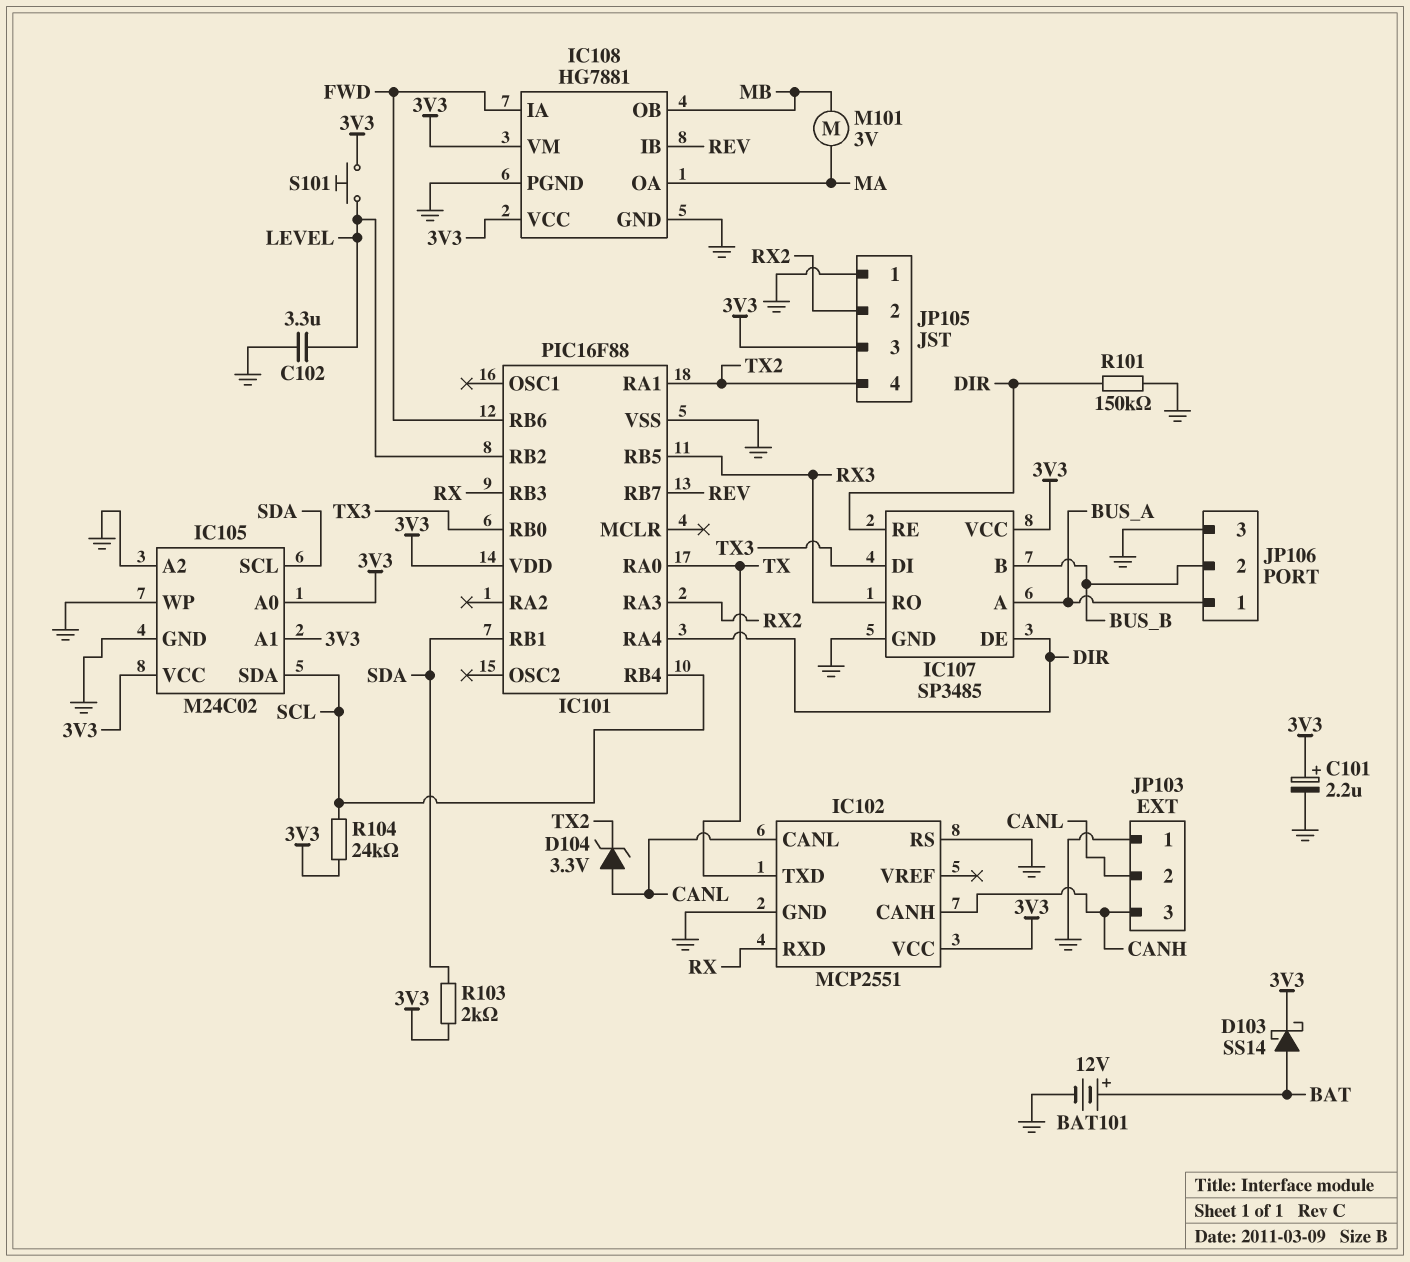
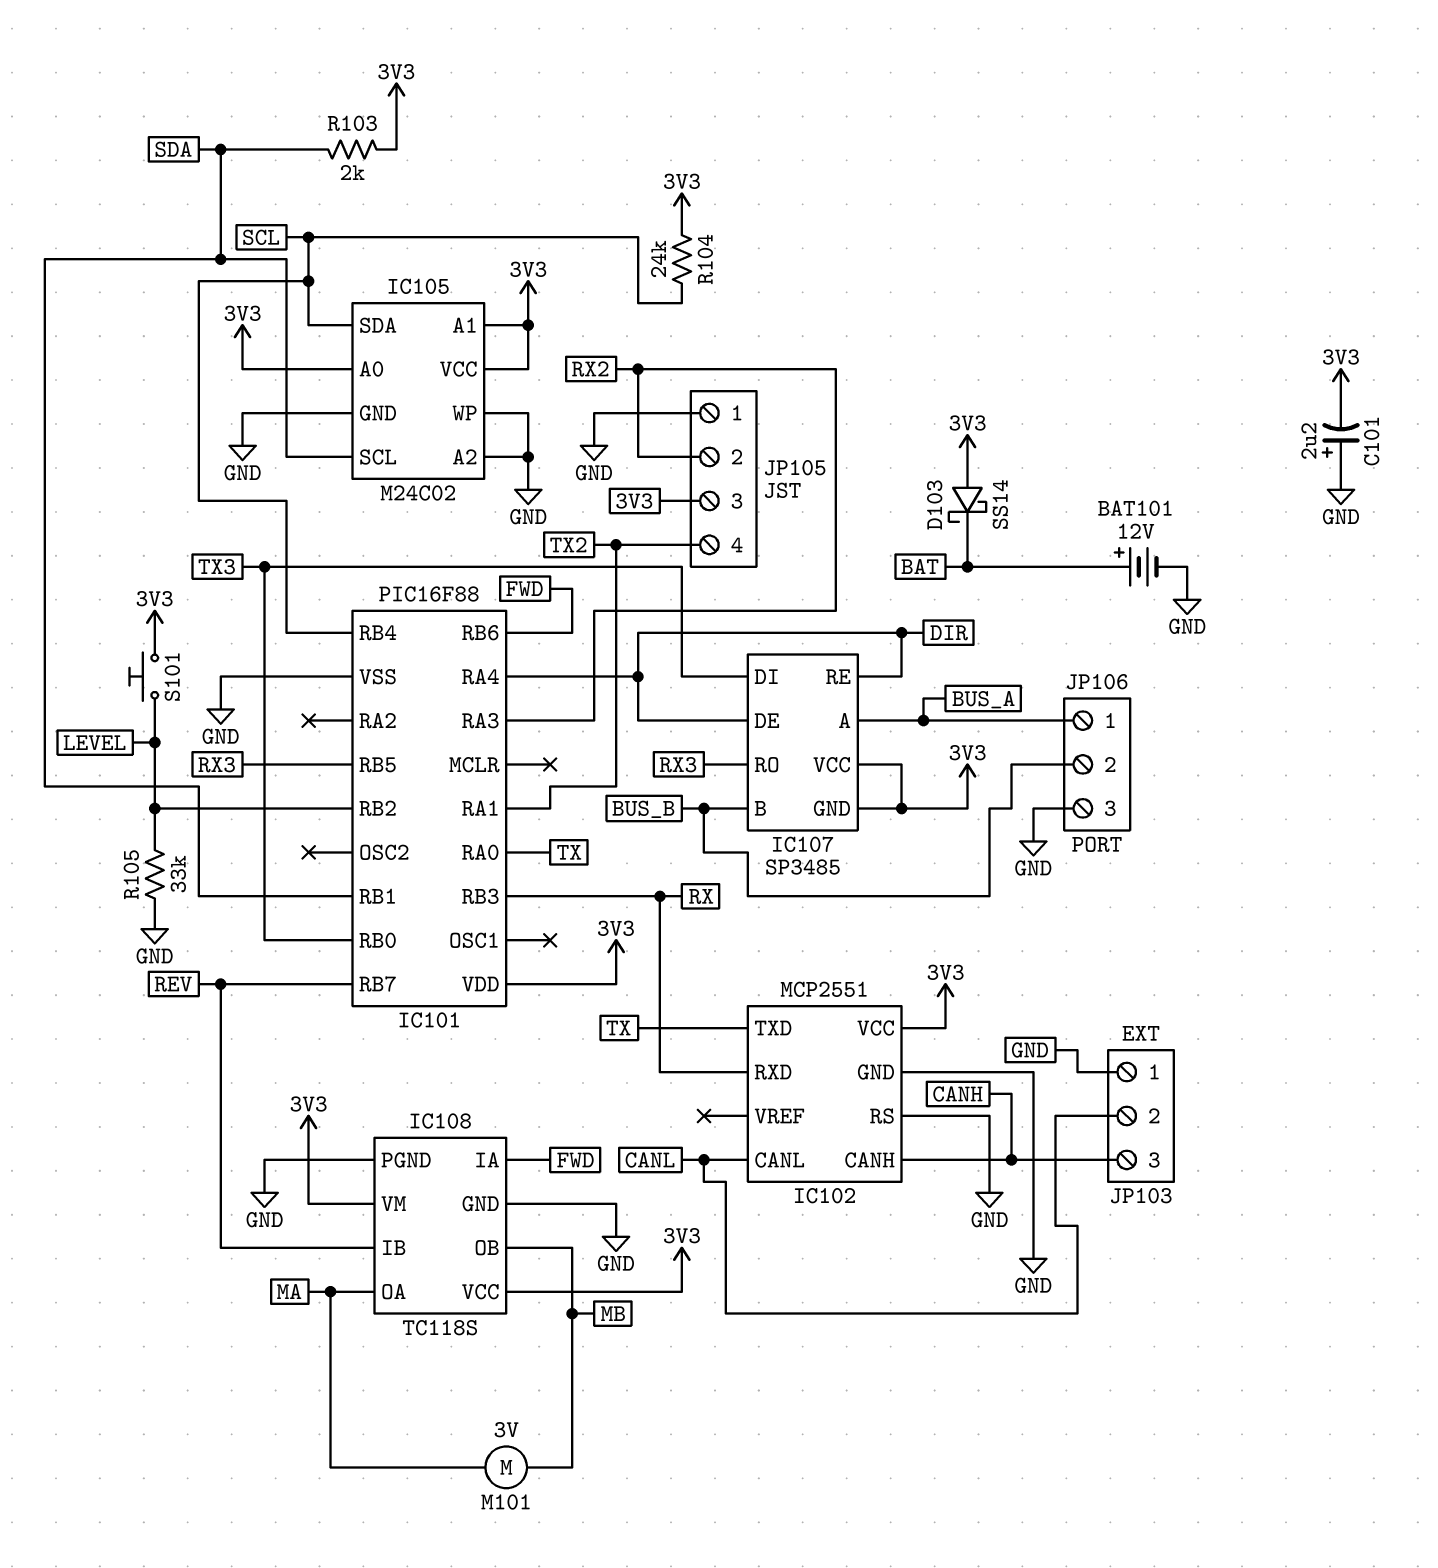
C101: 2.2uF (plus 3V3, minus GND) -> 2.2uF (plus GND, minus 3V3)
C102: 3.3uF (GND, LEVEL) -> none
D103: schottky SS14 (A BAT, K 3V3) -> schottky SS14 (A 3V3, K BAT)
D104: zener 3.3V (A CANL, K TX2) -> none
IC107 pin GND: GND -> 3V3
IC108: HG7881 -> TC118S
R101: 150k (DIR, GND) -> none
R105: none -> 33k (GND, LEVEL)

